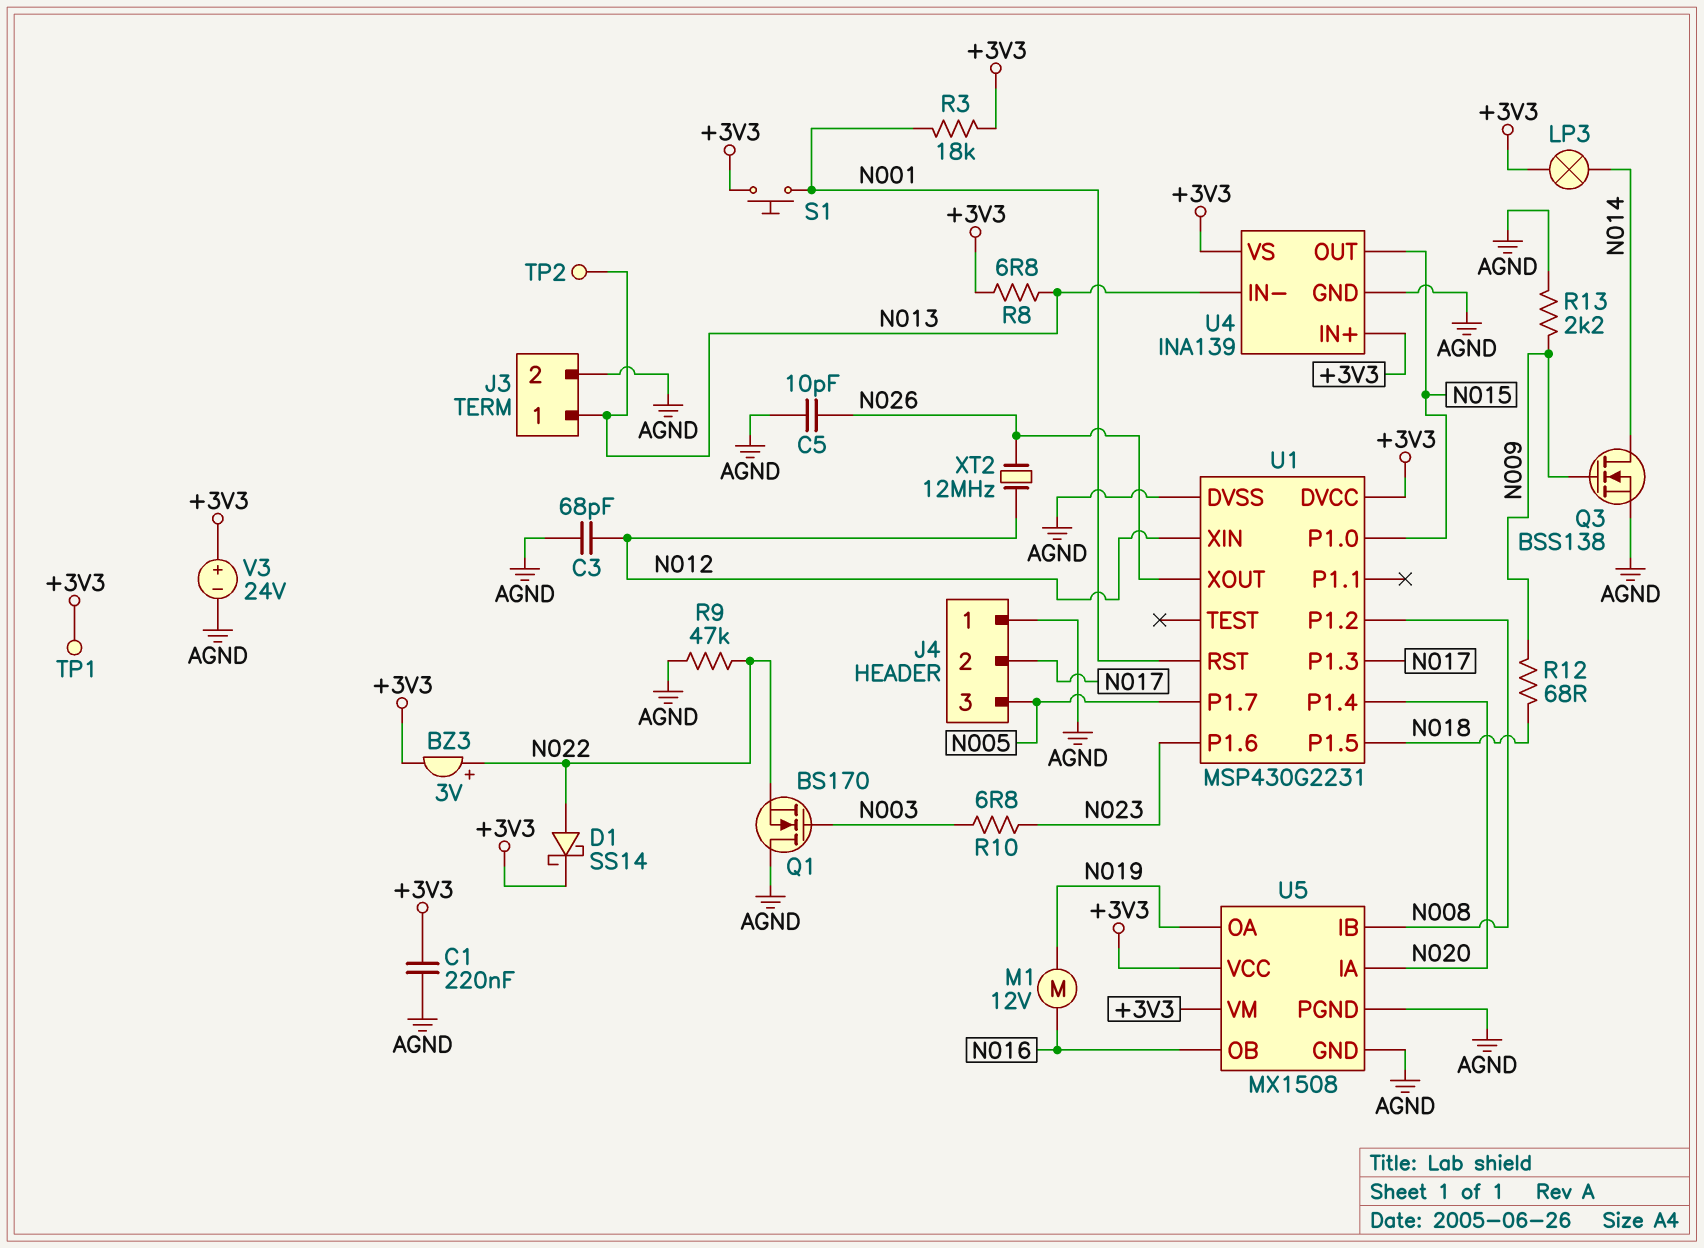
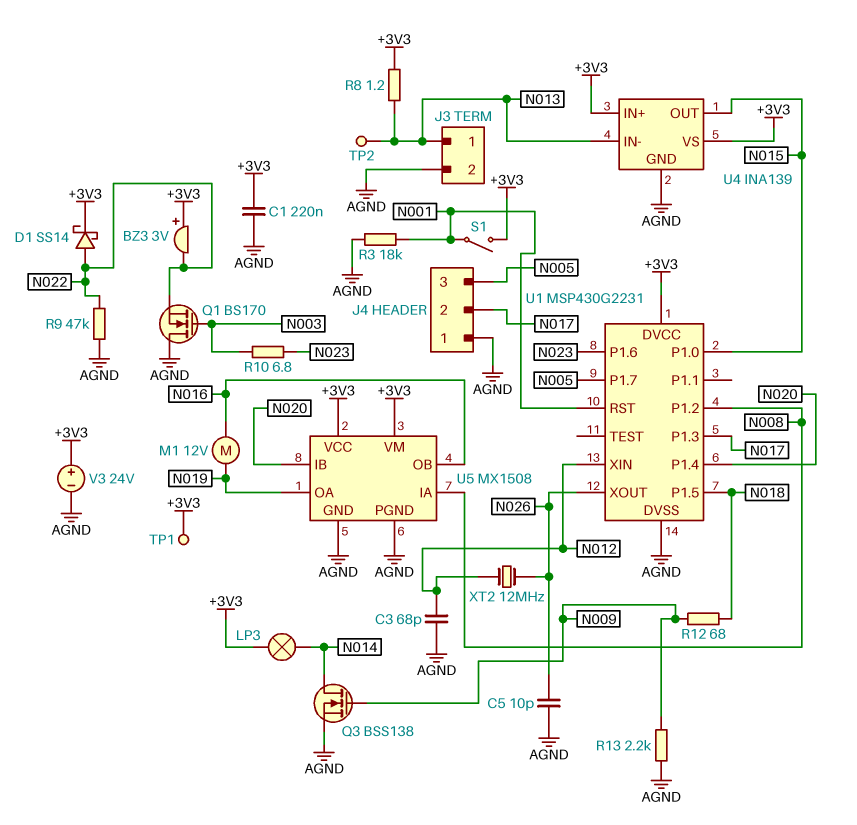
BZ3: buzzer 3V (plus N022, minus +3V3) -> buzzer 3V (plus +3V3, minus N022)
R3: 18k (+3V3, N001) -> 18k (AGND, N001)
R8: 6.8 (+3V3, N013) -> 1.2 (+3V3, N013)
S1: button (+3V3, N001) -> switch (+3V3, N001)
U5 pin IA: N020 -> N008
U5 pin IB: N008 -> N020

